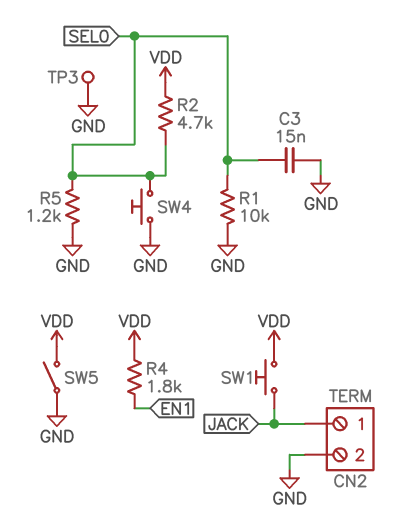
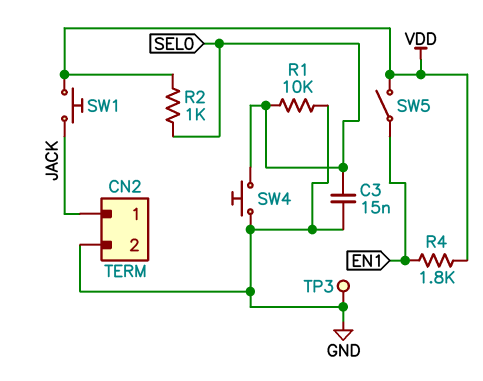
R2: 4.7k (SEL0, VDD) -> 1k (SEL0, VDD)
R5: 1.2k (GND, SEL0) -> none
SW5: switch (GND, VDD) -> switch (EN1, VDD)

